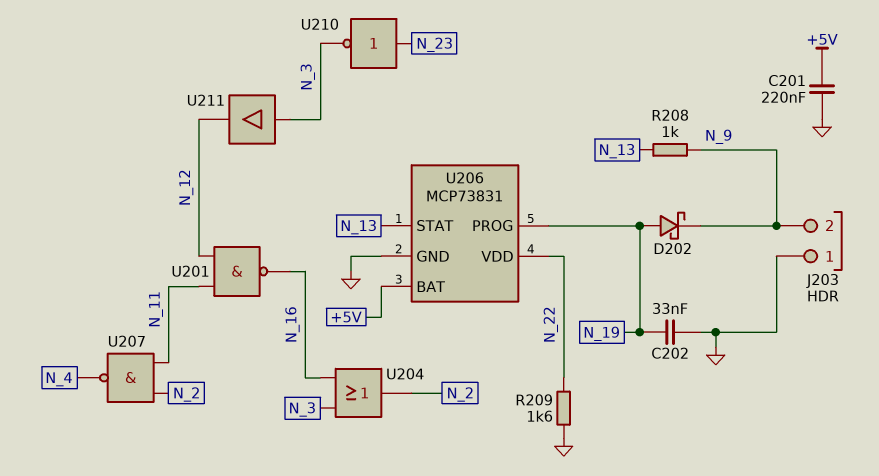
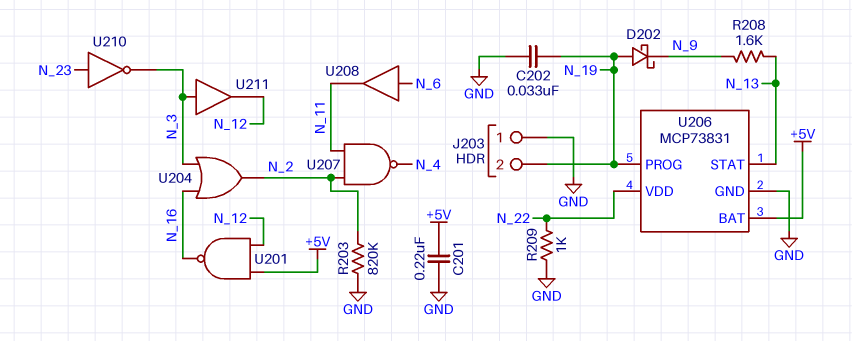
J203 pin 2: N_9 -> N_19
R203: none -> 820k (GND, N_2)
R208: 1k (N_9, N_13) -> 1.6k (N_9, N_13)
R209: 1.6k (GND, N_22) -> 1k (GND, N_22)
U201: NAND (in N_11, in N_12, out N_16) -> NAND (in +5V, in N_12, out N_16)
U208: none -> buffer (in N_6, out N_11)

